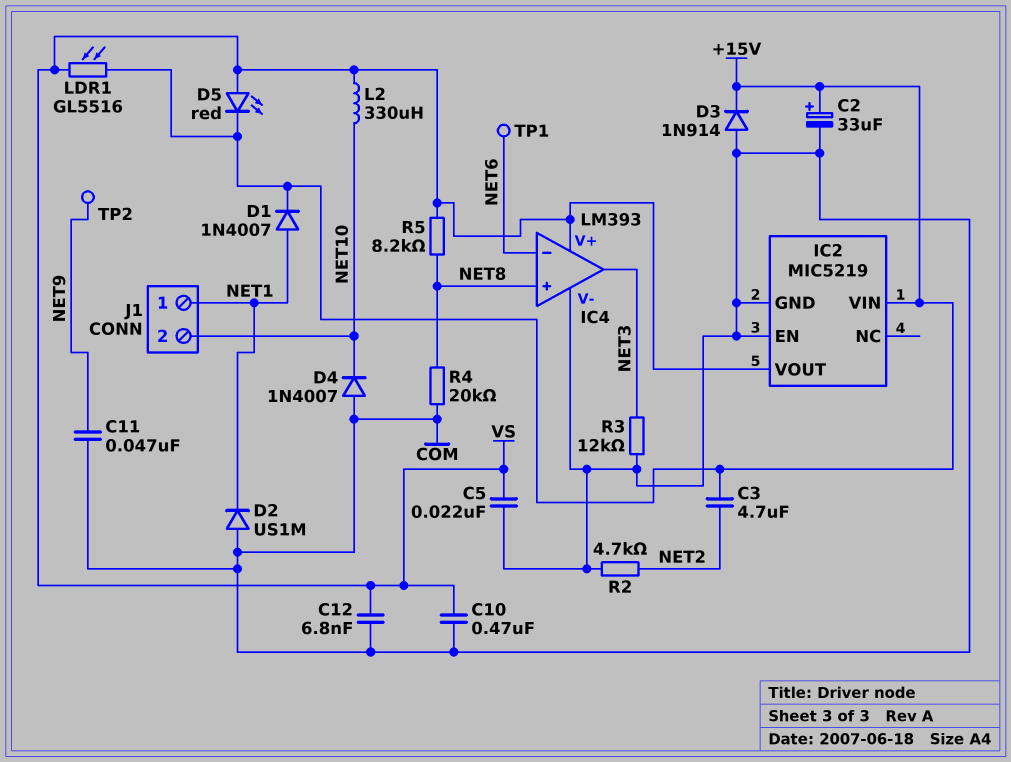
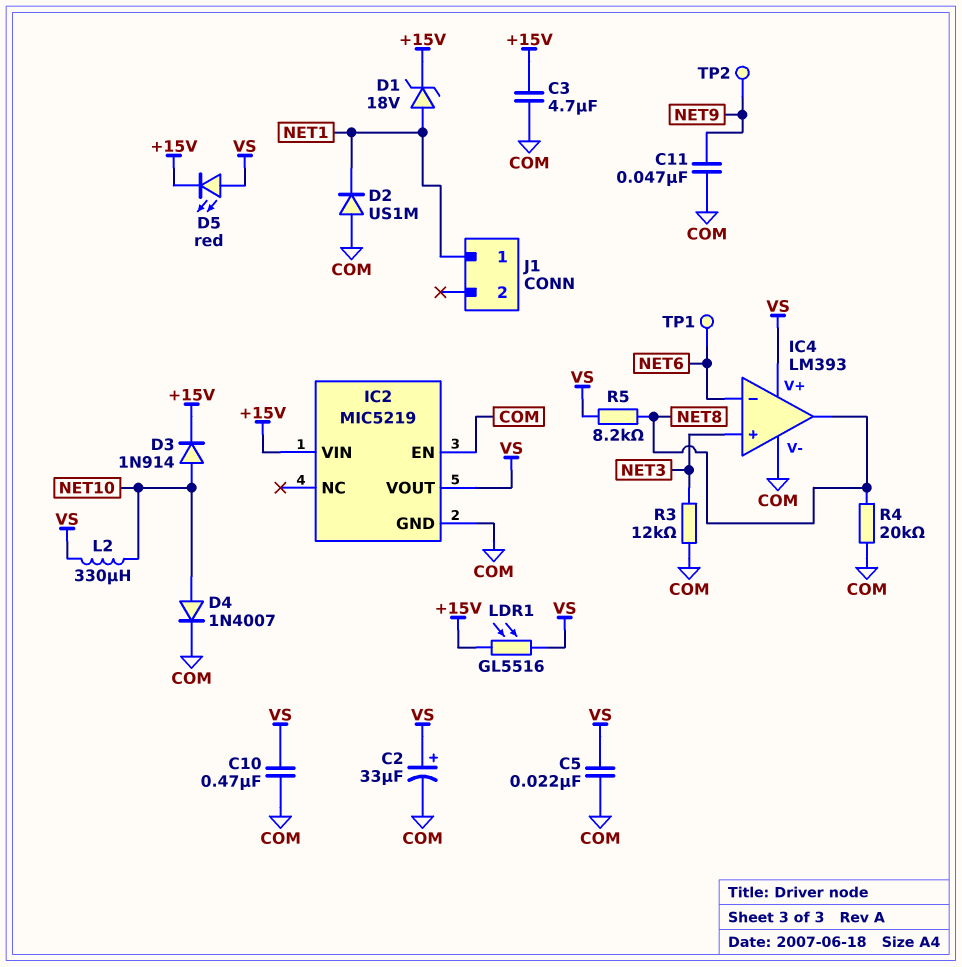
C2: 33uF (plus +15V, minus COM) -> 33uF (plus VS, minus COM)
C3: 4.7uF (+15V, NET2) -> 4.7uF (+15V, COM)
C12: 6.8nF (COM, VS) -> none
D1: diode 1N4007 (A NET1, K +15V) -> zener 18V (A NET1, K +15V)
D3: diode 1N914 (A COM, K +15V) -> diode 1N914 (A NET10, K +15V)
D4: diode 1N4007 (A COM, K NET10) -> diode 1N4007 (A NET10, K COM)
IC4 pin in+: NET8 -> NET3
IC4 pin out: NET3 -> NET8
J1 pin 2: NET10 -> none
R2: 4.7k (COM, NET2) -> none

